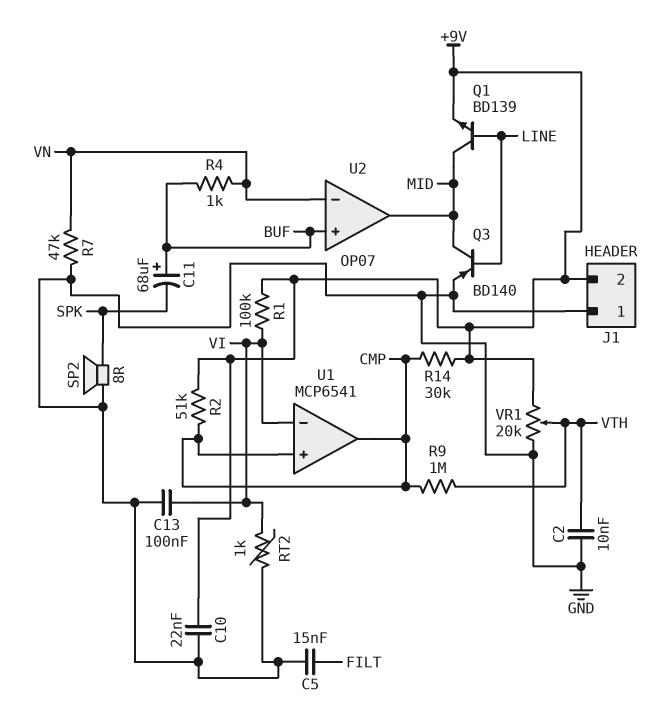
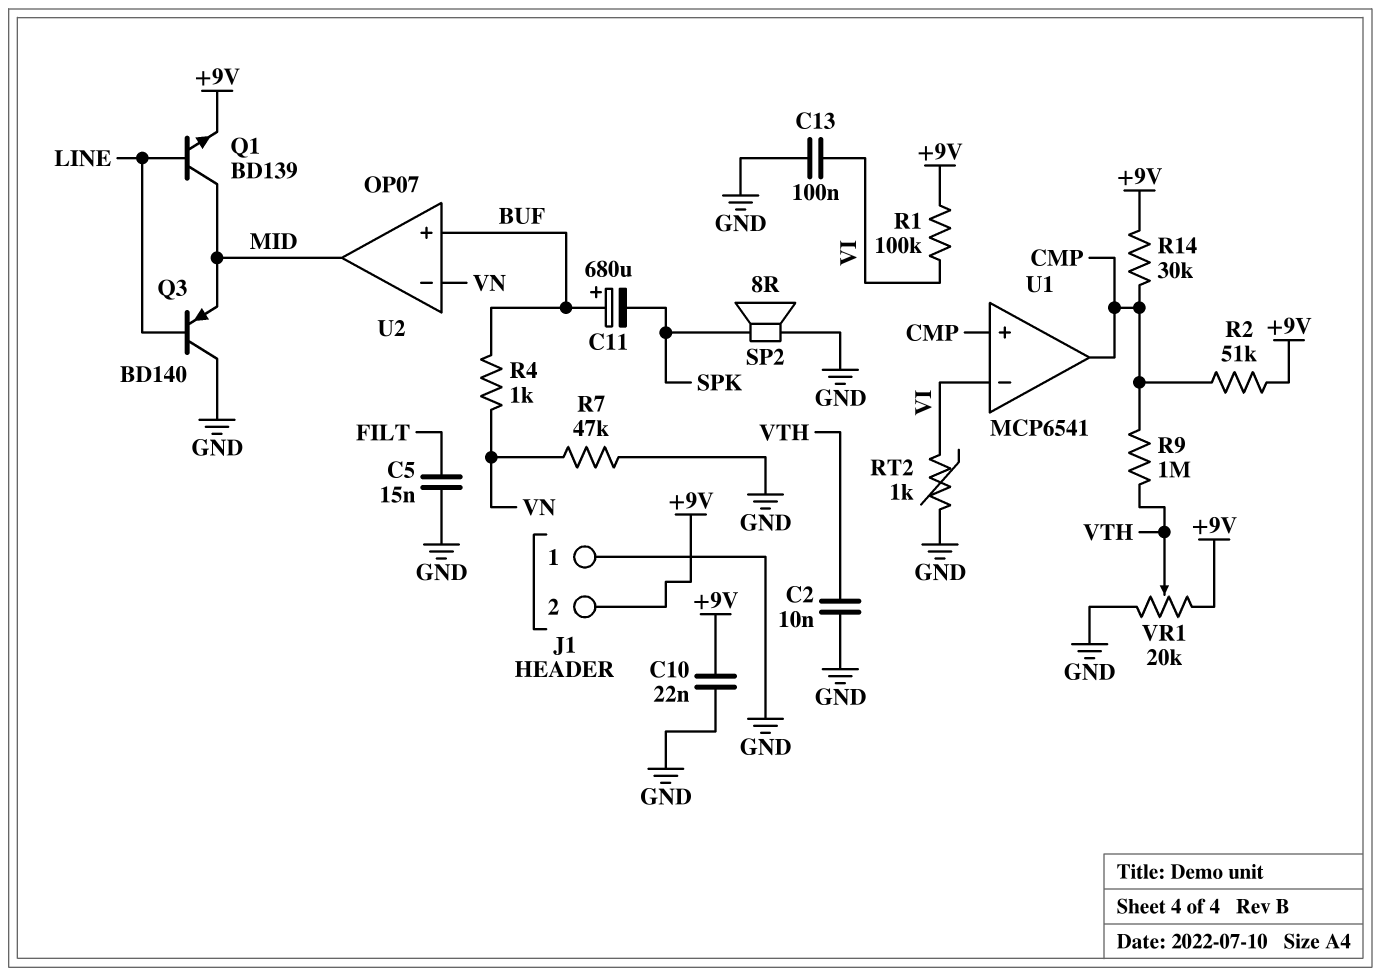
C11: 68uF (plus BUF, minus SPK) -> 680uF (plus BUF, minus SPK)
Q3: PNP BD140 (B LINE, C MID, E GND) -> PNP BD140 (B LINE, C GND, E MID)

